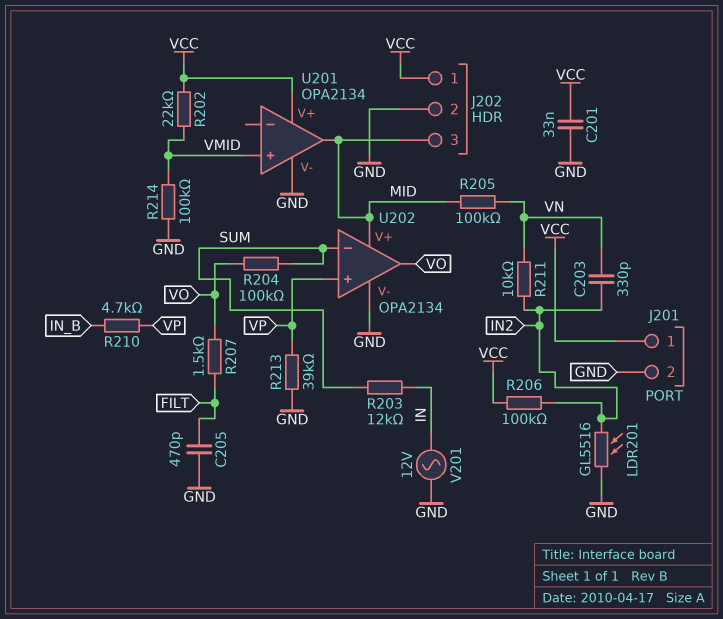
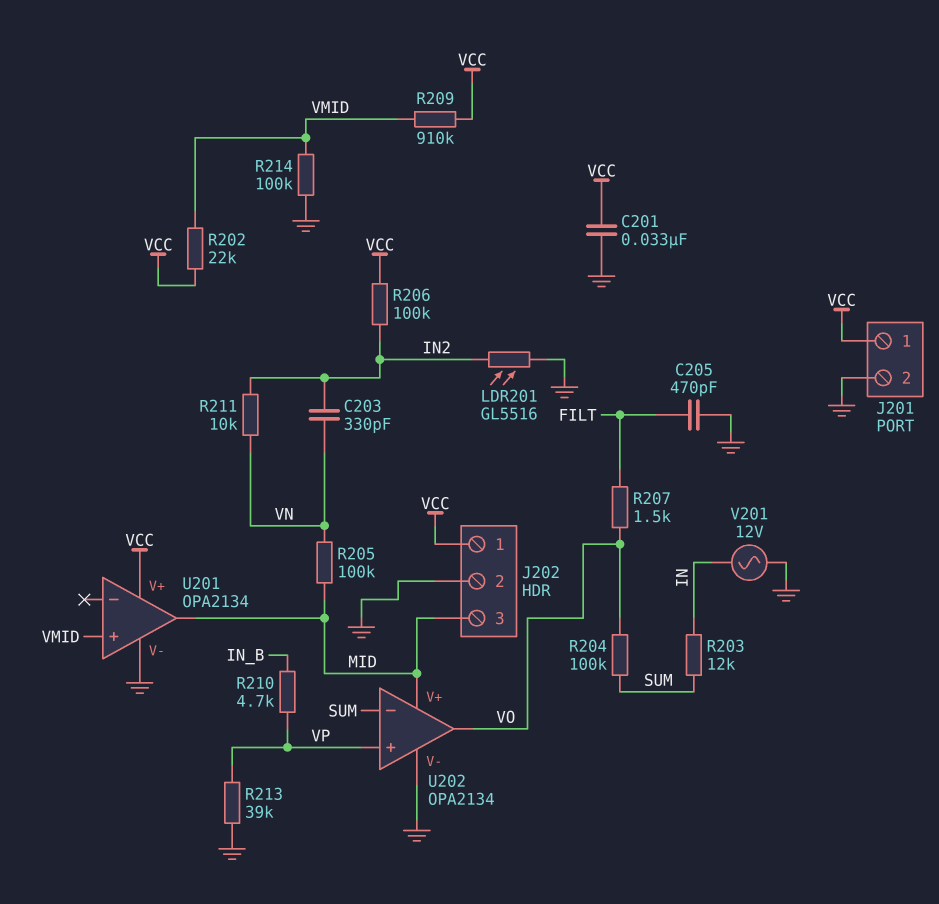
R209: none -> 910k (VCC, VMID)

